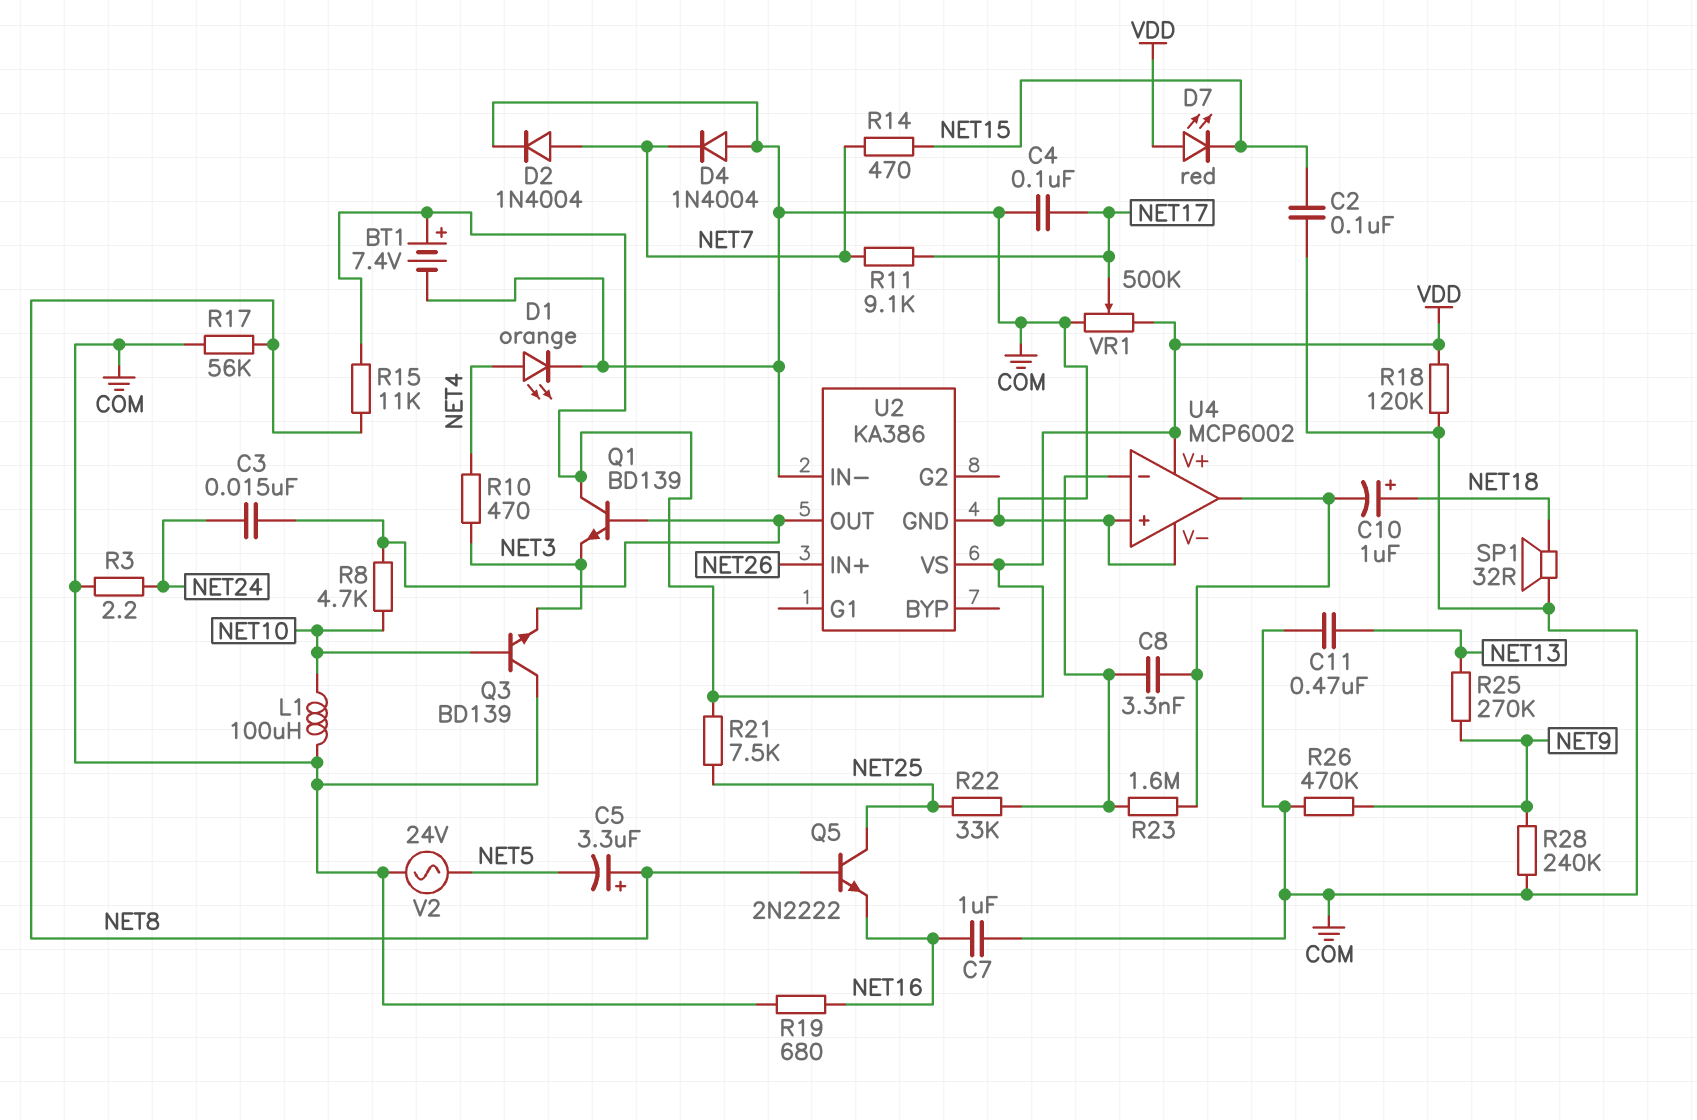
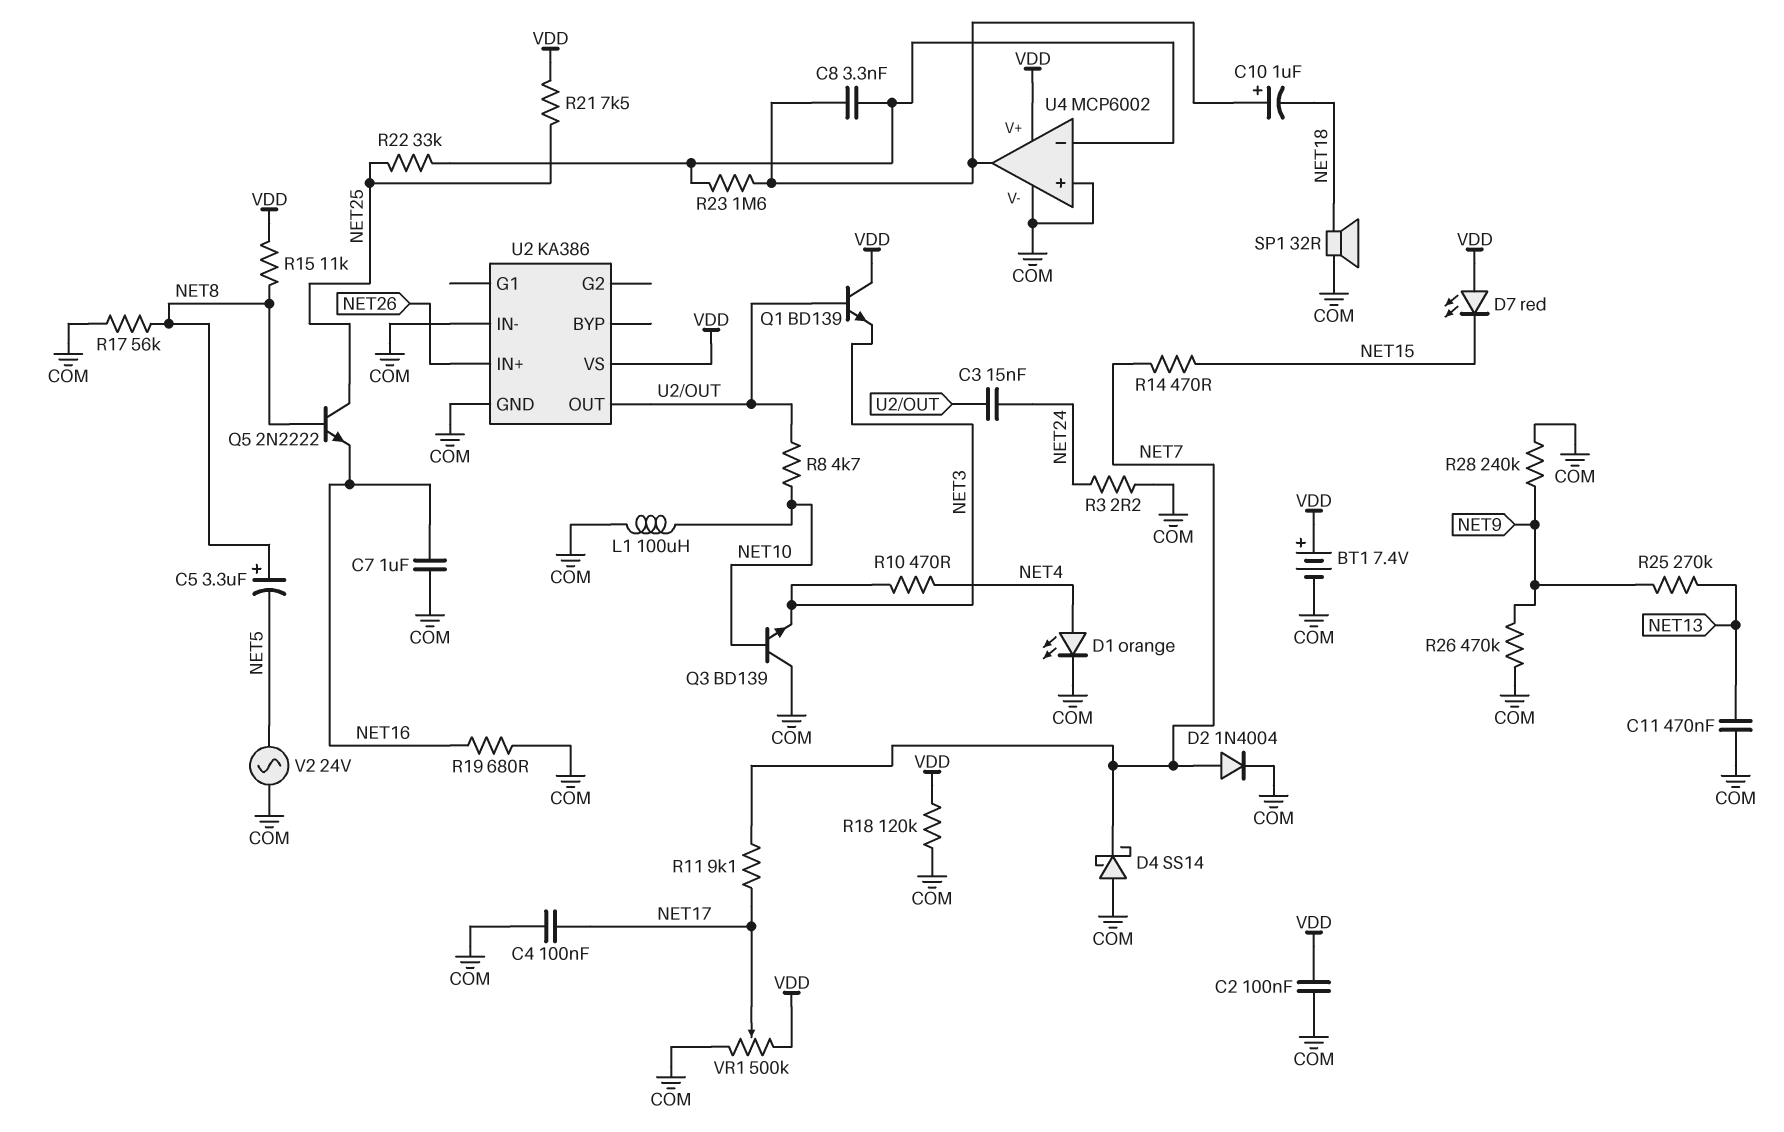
C2: 100nF (COM, NET15) -> 100nF (COM, VDD)
C10: 1uF (plus NET18, minus U4/out) -> 1uF (plus U4/out, minus NET18)
D4: diode 1N4004 (A COM, K NET7) -> schottky SS14 (A COM, K NET7)

